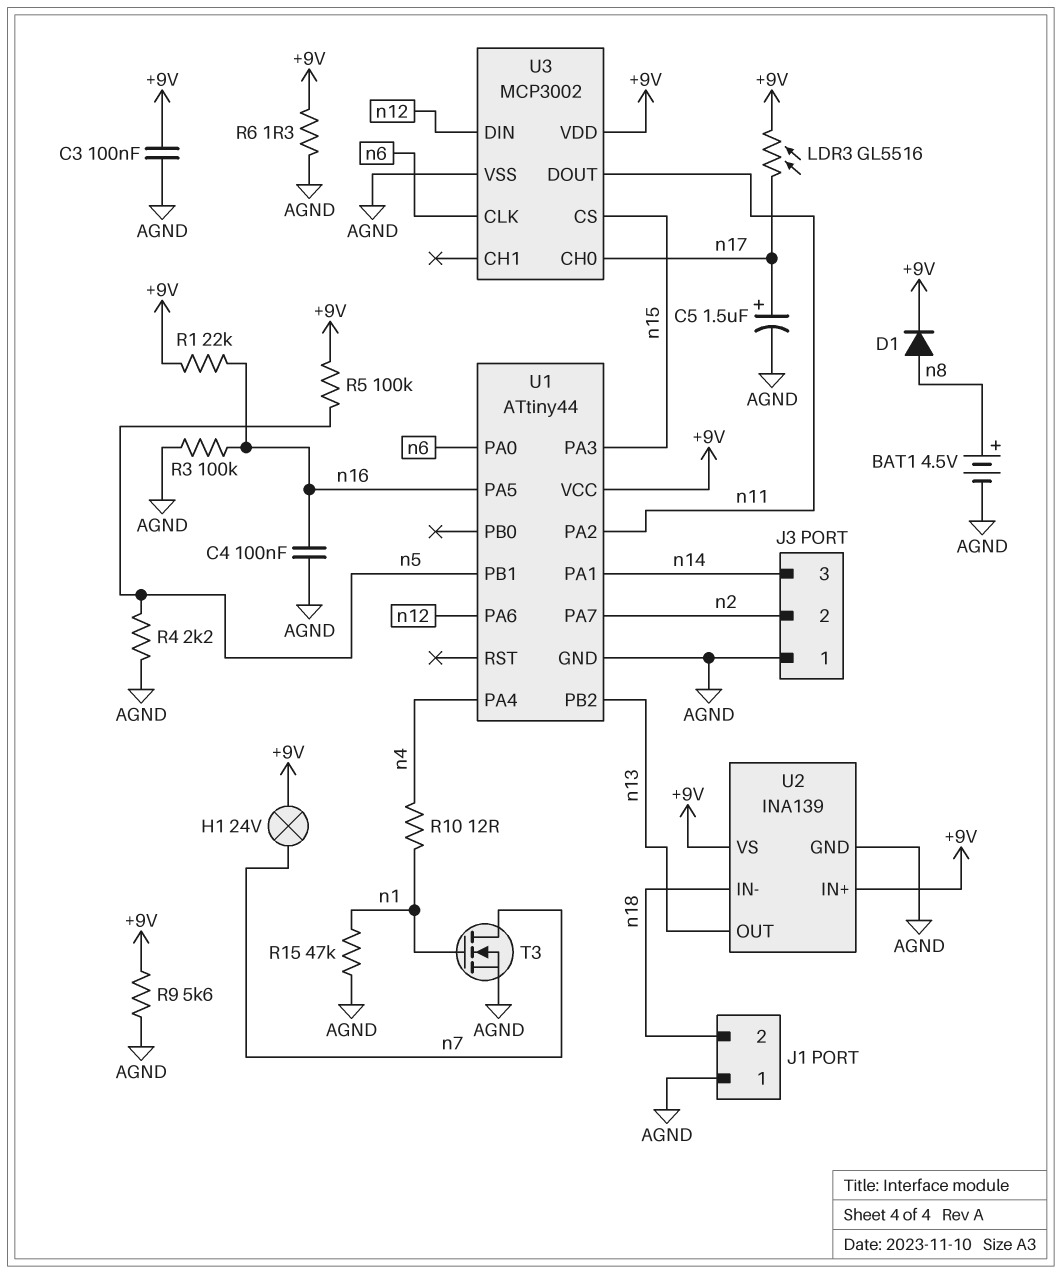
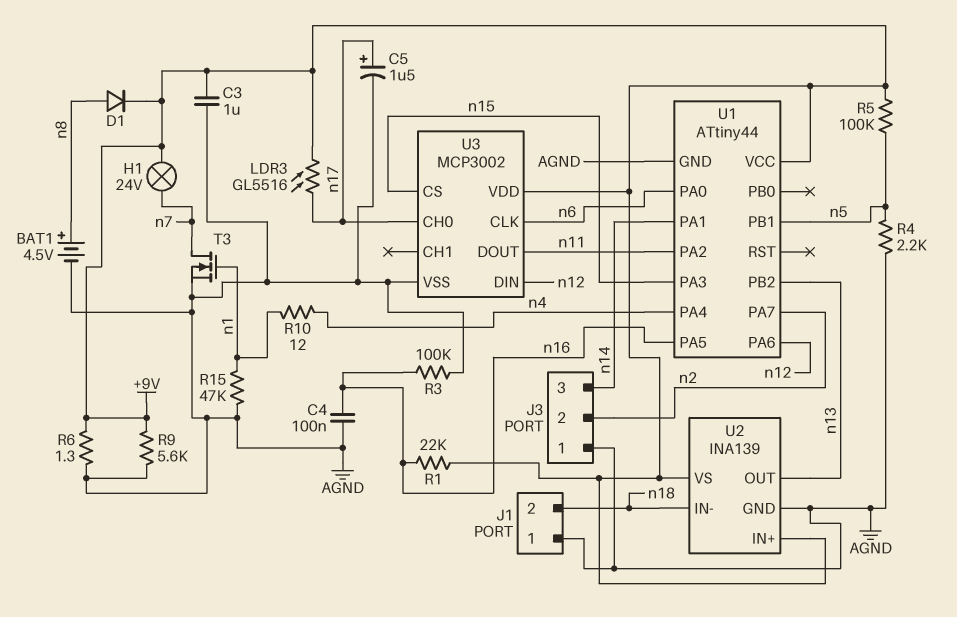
C3: 100nF (+9V, AGND) -> 1uF (+9V, AGND)

